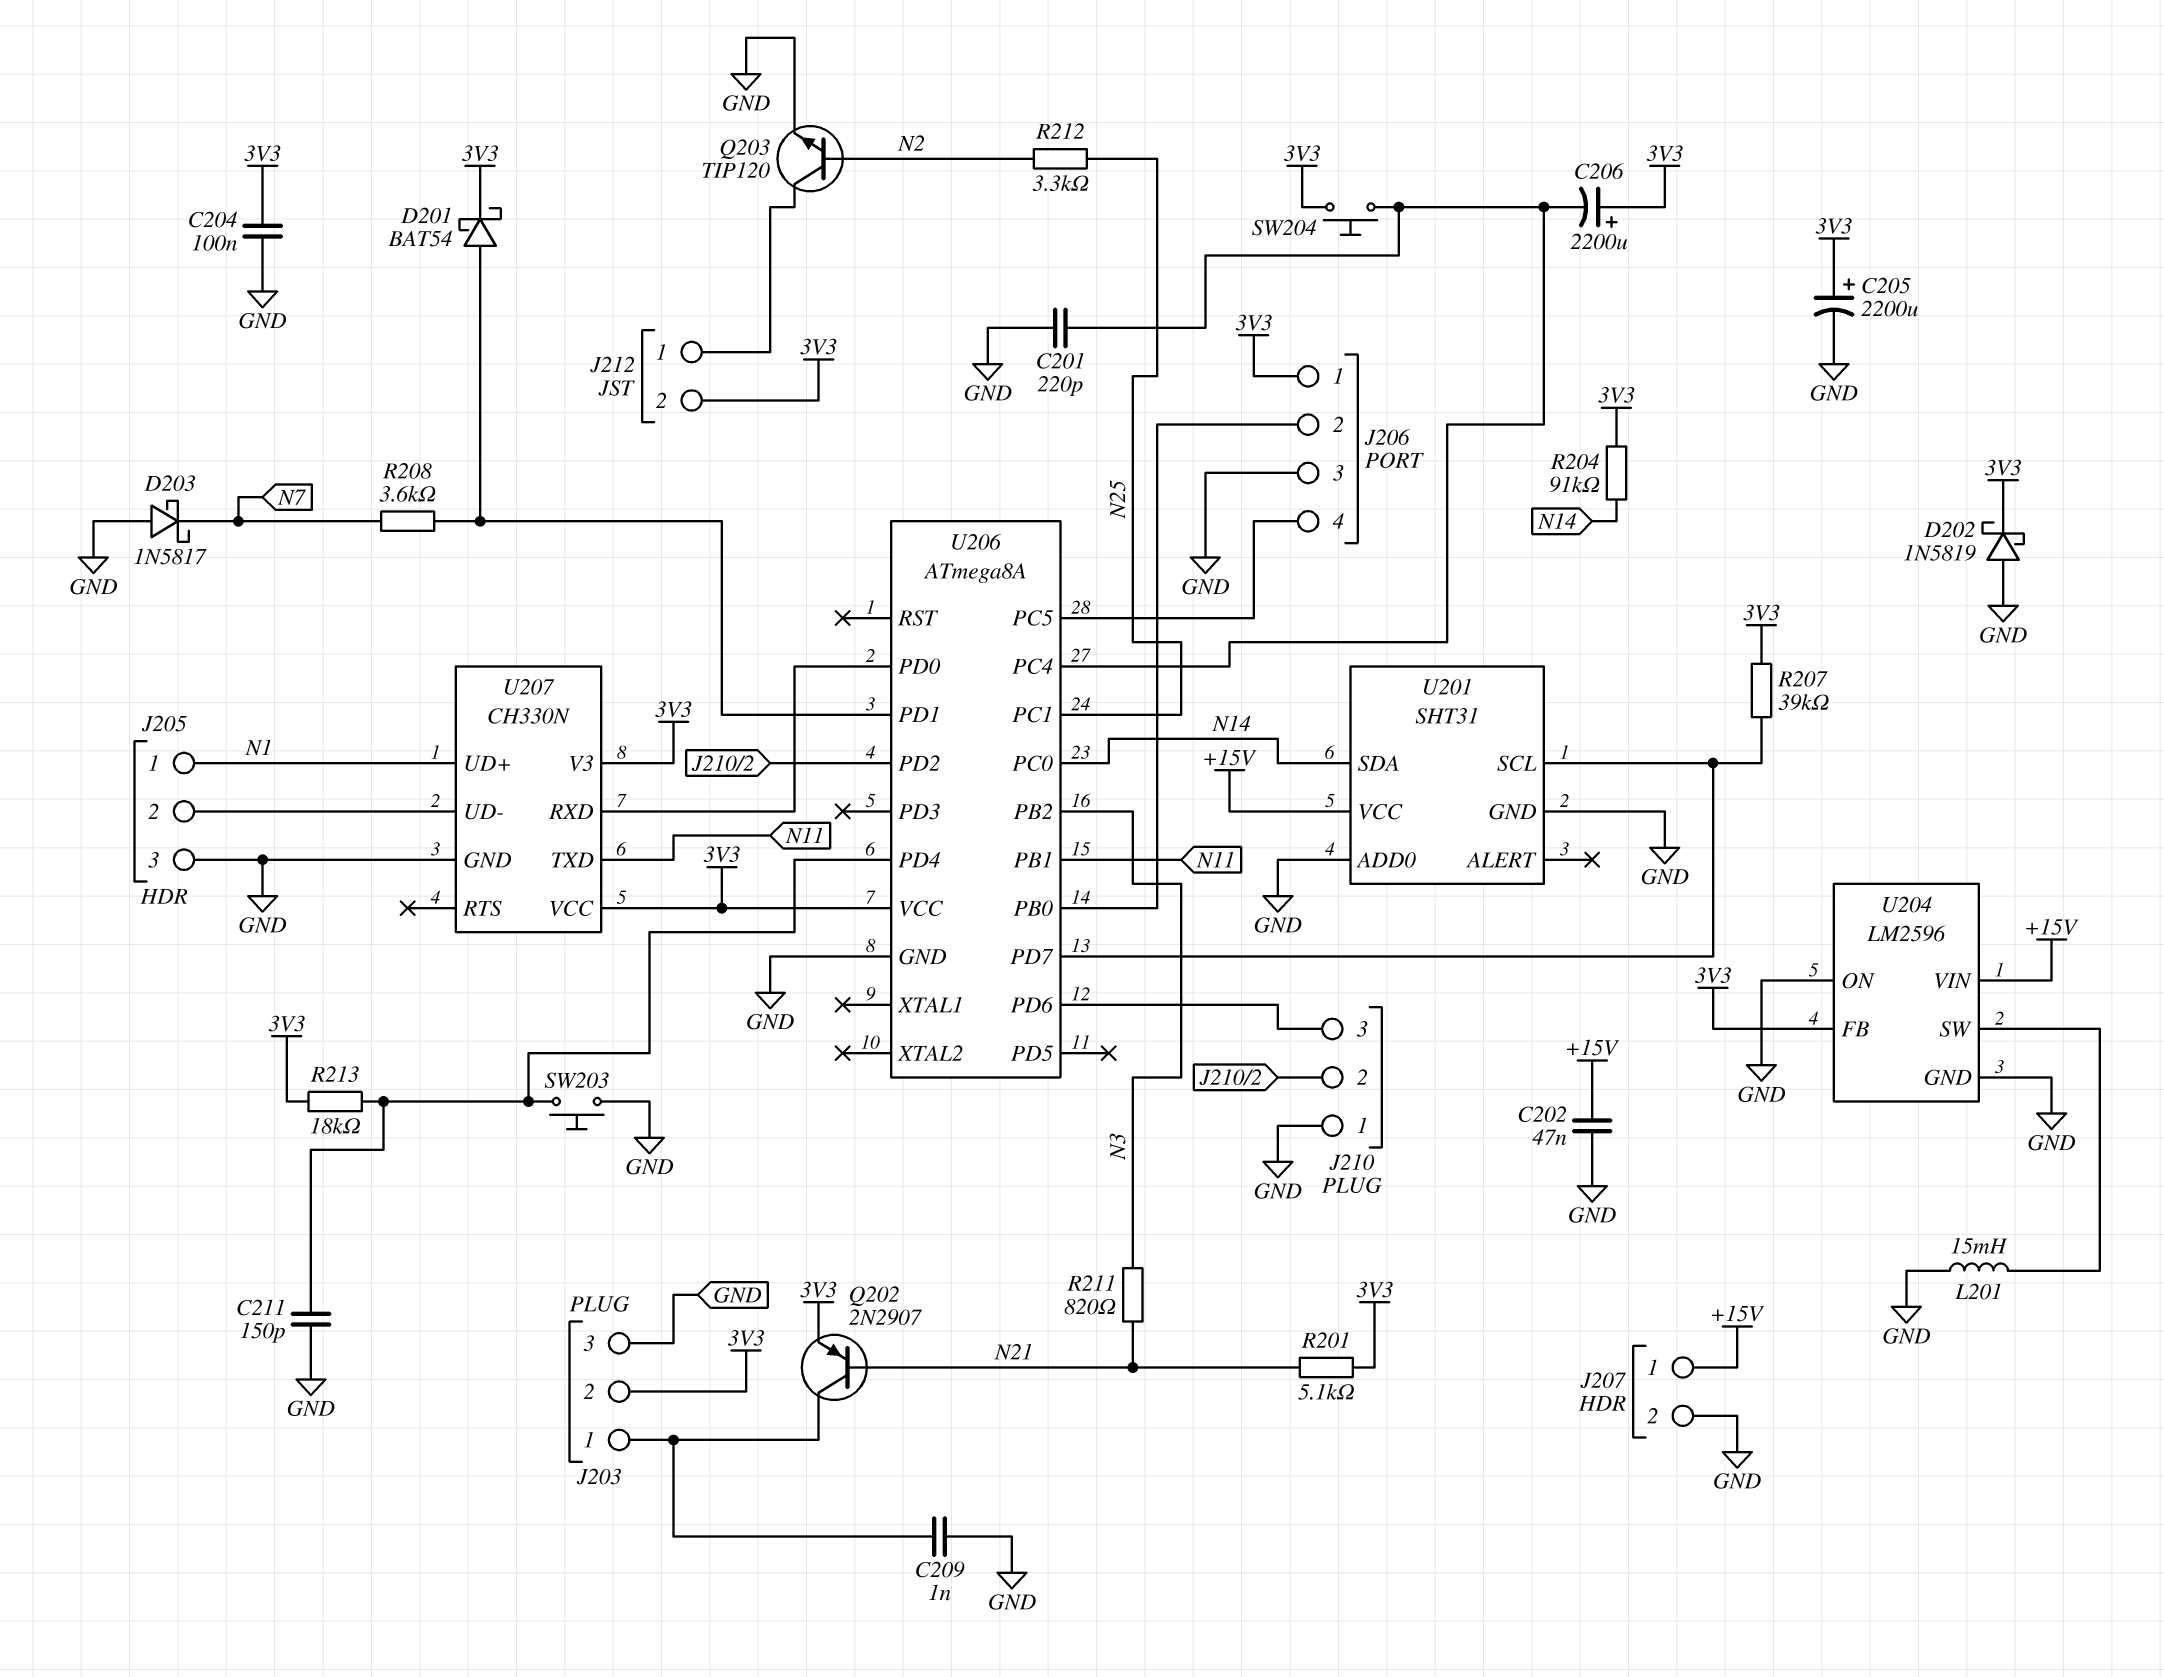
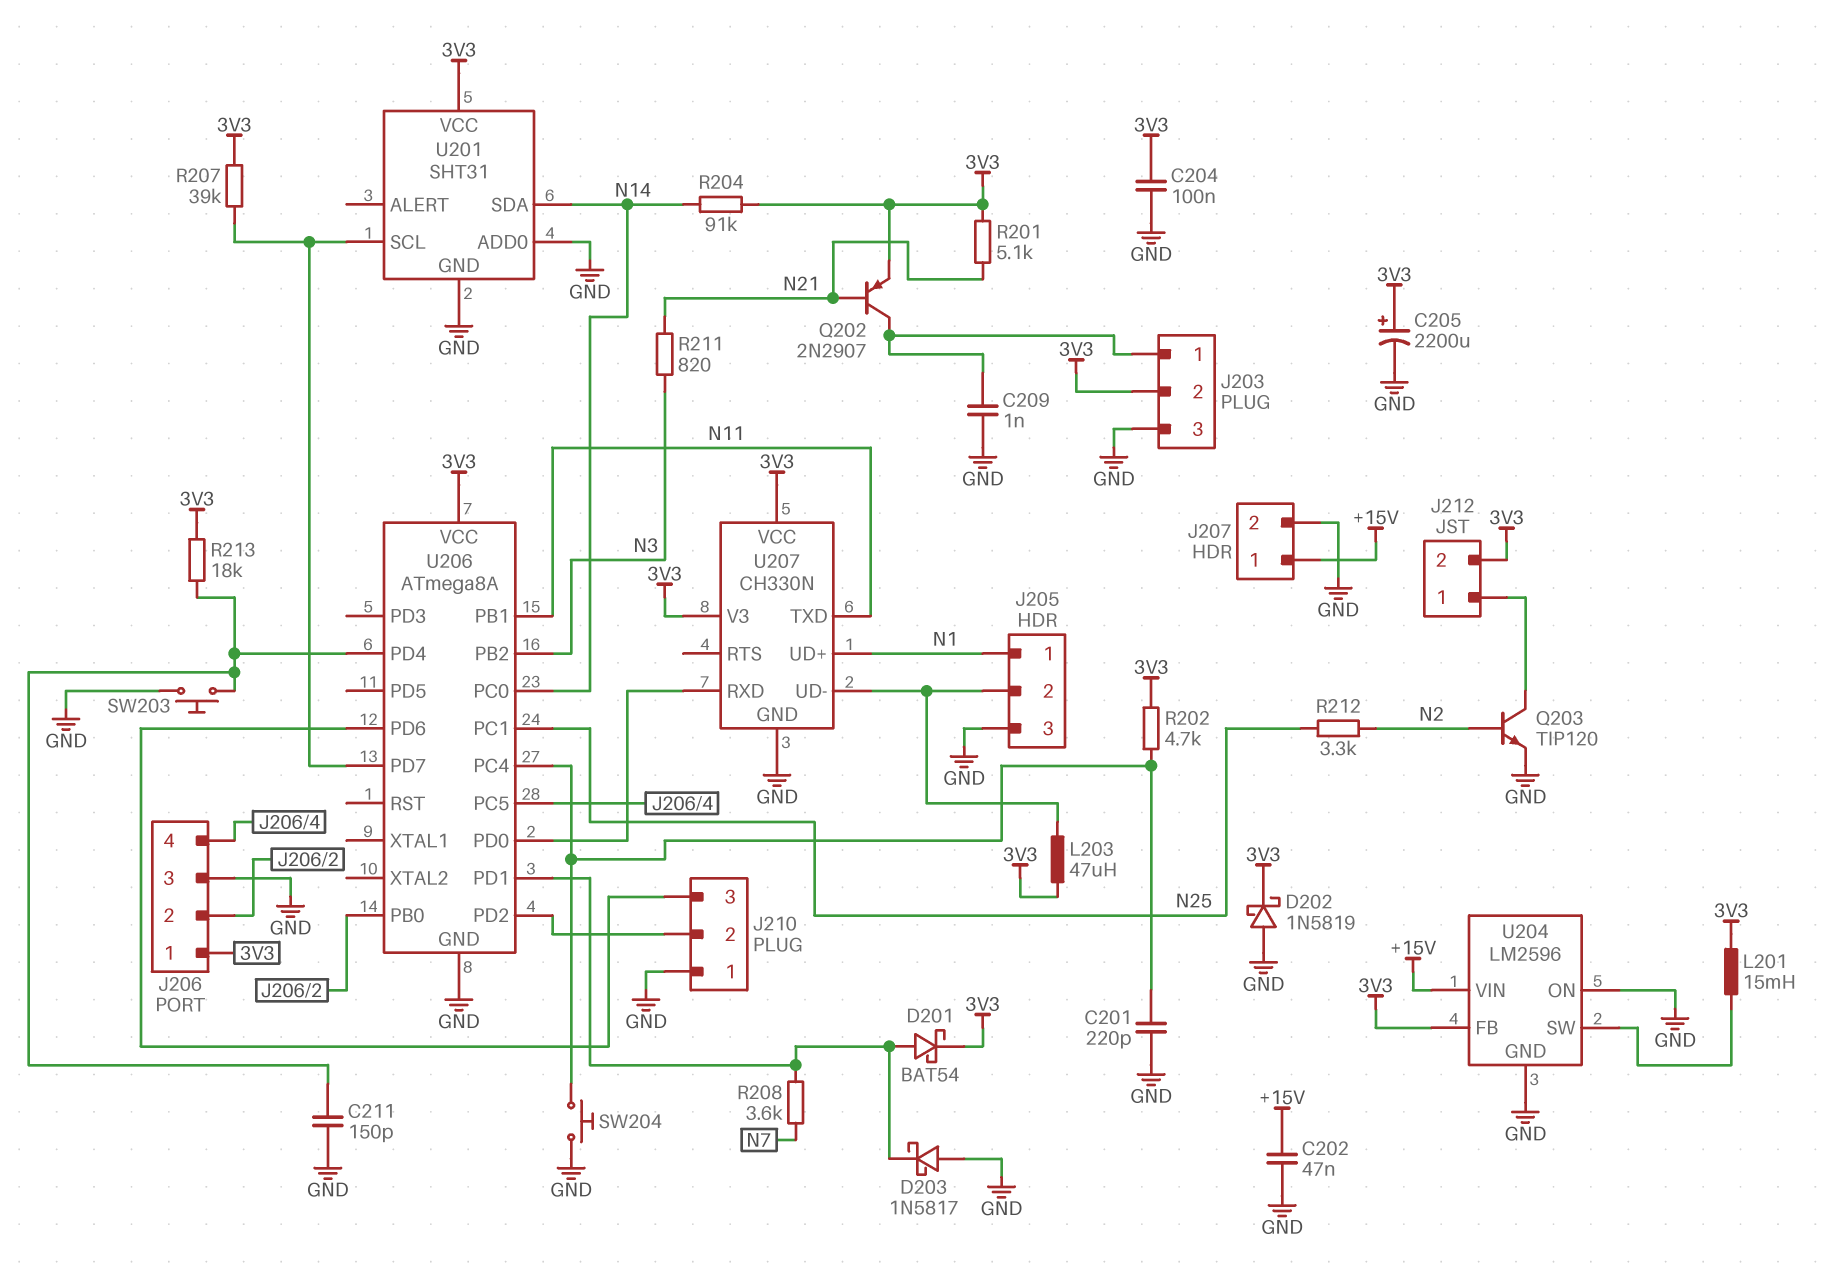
C206: 2200uF (plus 3V3, minus U206/PC4) -> none
D203: schottky 1N5817 (A GND, K N7) -> schottky 1N5817 (A GND, K U206/PD1)
L201: 15mH (GND, U204/SW) -> 15mH (3V3, U204/SW)
L203: none -> 47uH (3V3, J205/2)
R202: none -> 4.7k (3V3, U206/PC4)
SW204: button (3V3, U206/PC4) -> button (GND, U206/PC4)
U201 pin VCC: +15V -> 3V3

